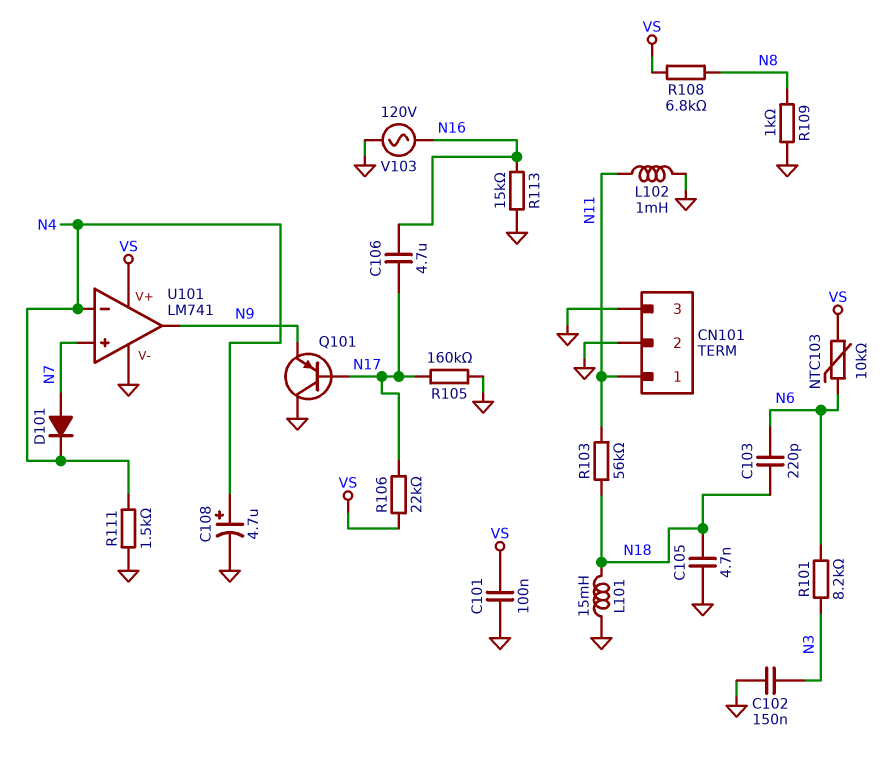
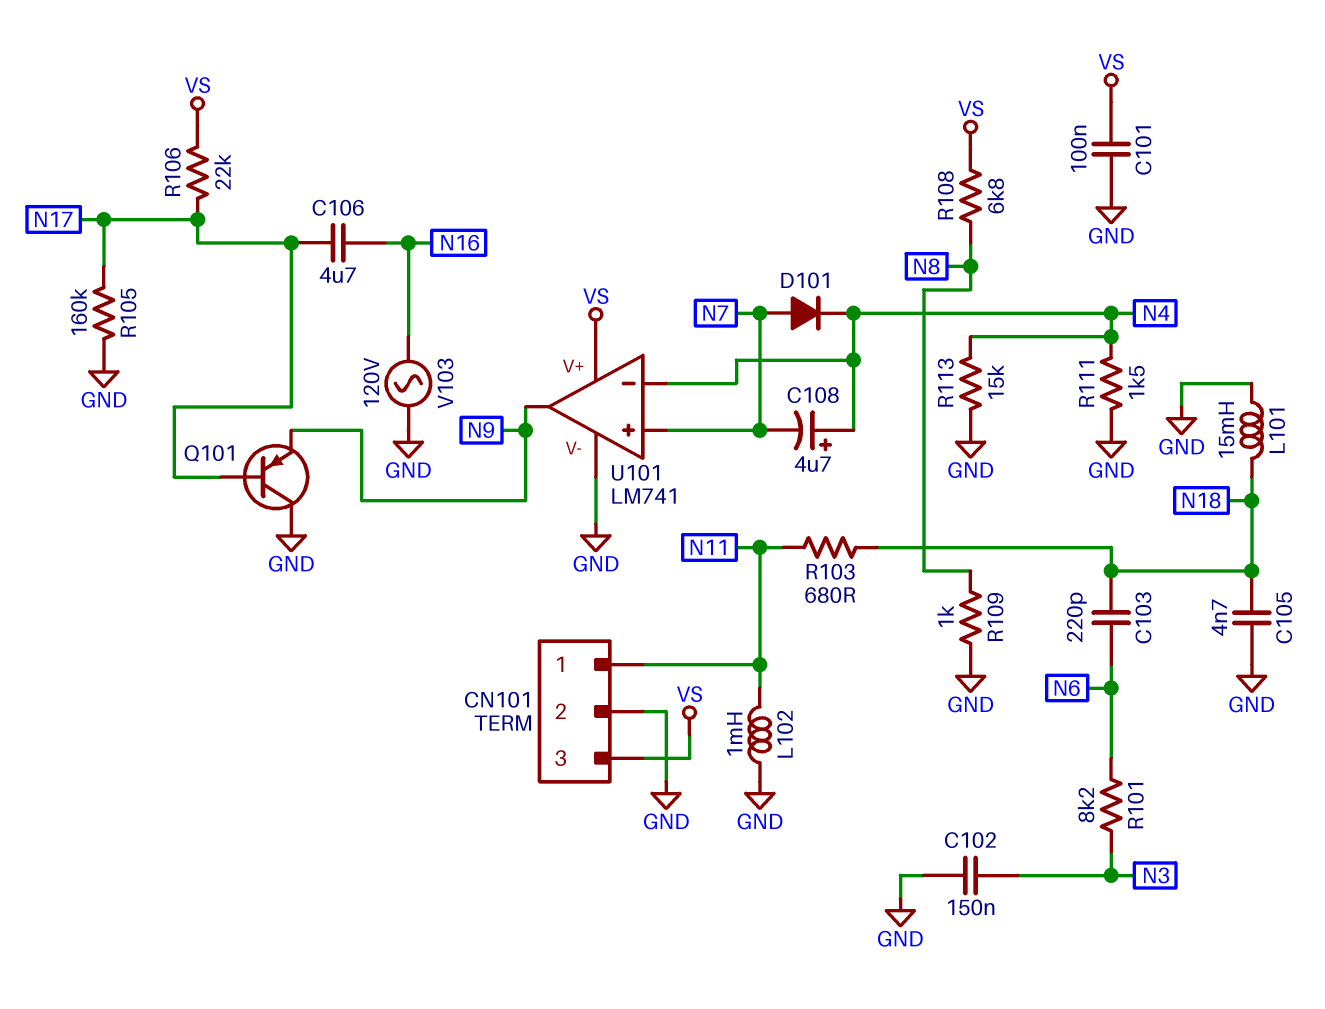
C108: 4.7uF (plus N4, minus GND) -> 4.7uF (plus N4, minus N7)
CN101 pin 3: GND -> VS
NTC103: 10k (N6, VS) -> none
R103: 56k (N11, N18) -> 680 (N11, N18)
R113: 15k (GND, N16) -> 15k (GND, N4)

